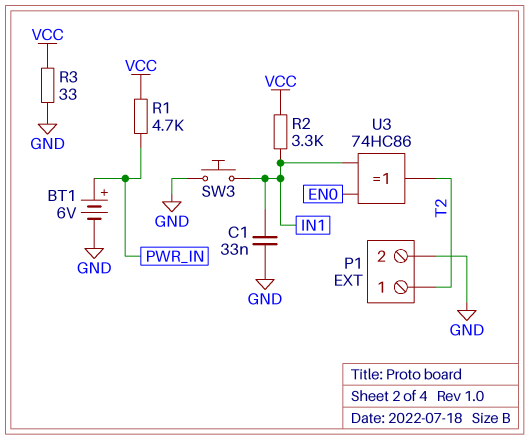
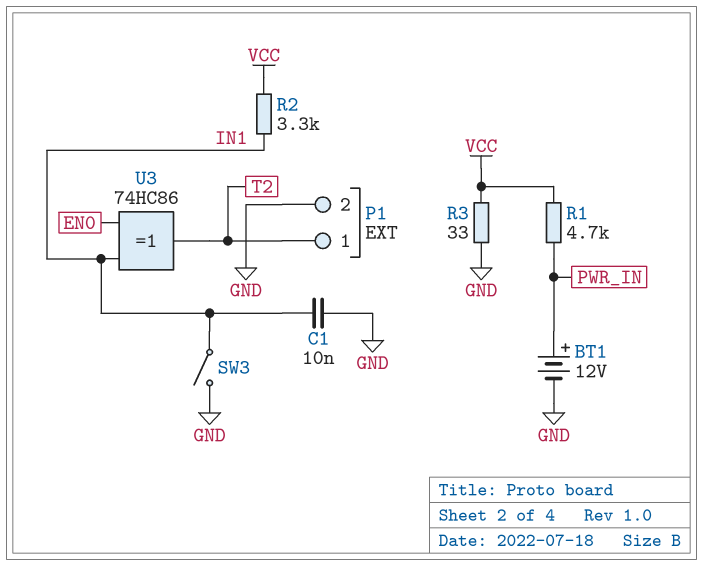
BT1: 6V (plus PWR_IN, minus GND) -> 12V (plus PWR_IN, minus GND)
C1: 33nF (GND, IN1) -> 10nF (GND, IN1)
SW3: button (GND, IN1) -> switch (GND, IN1)

